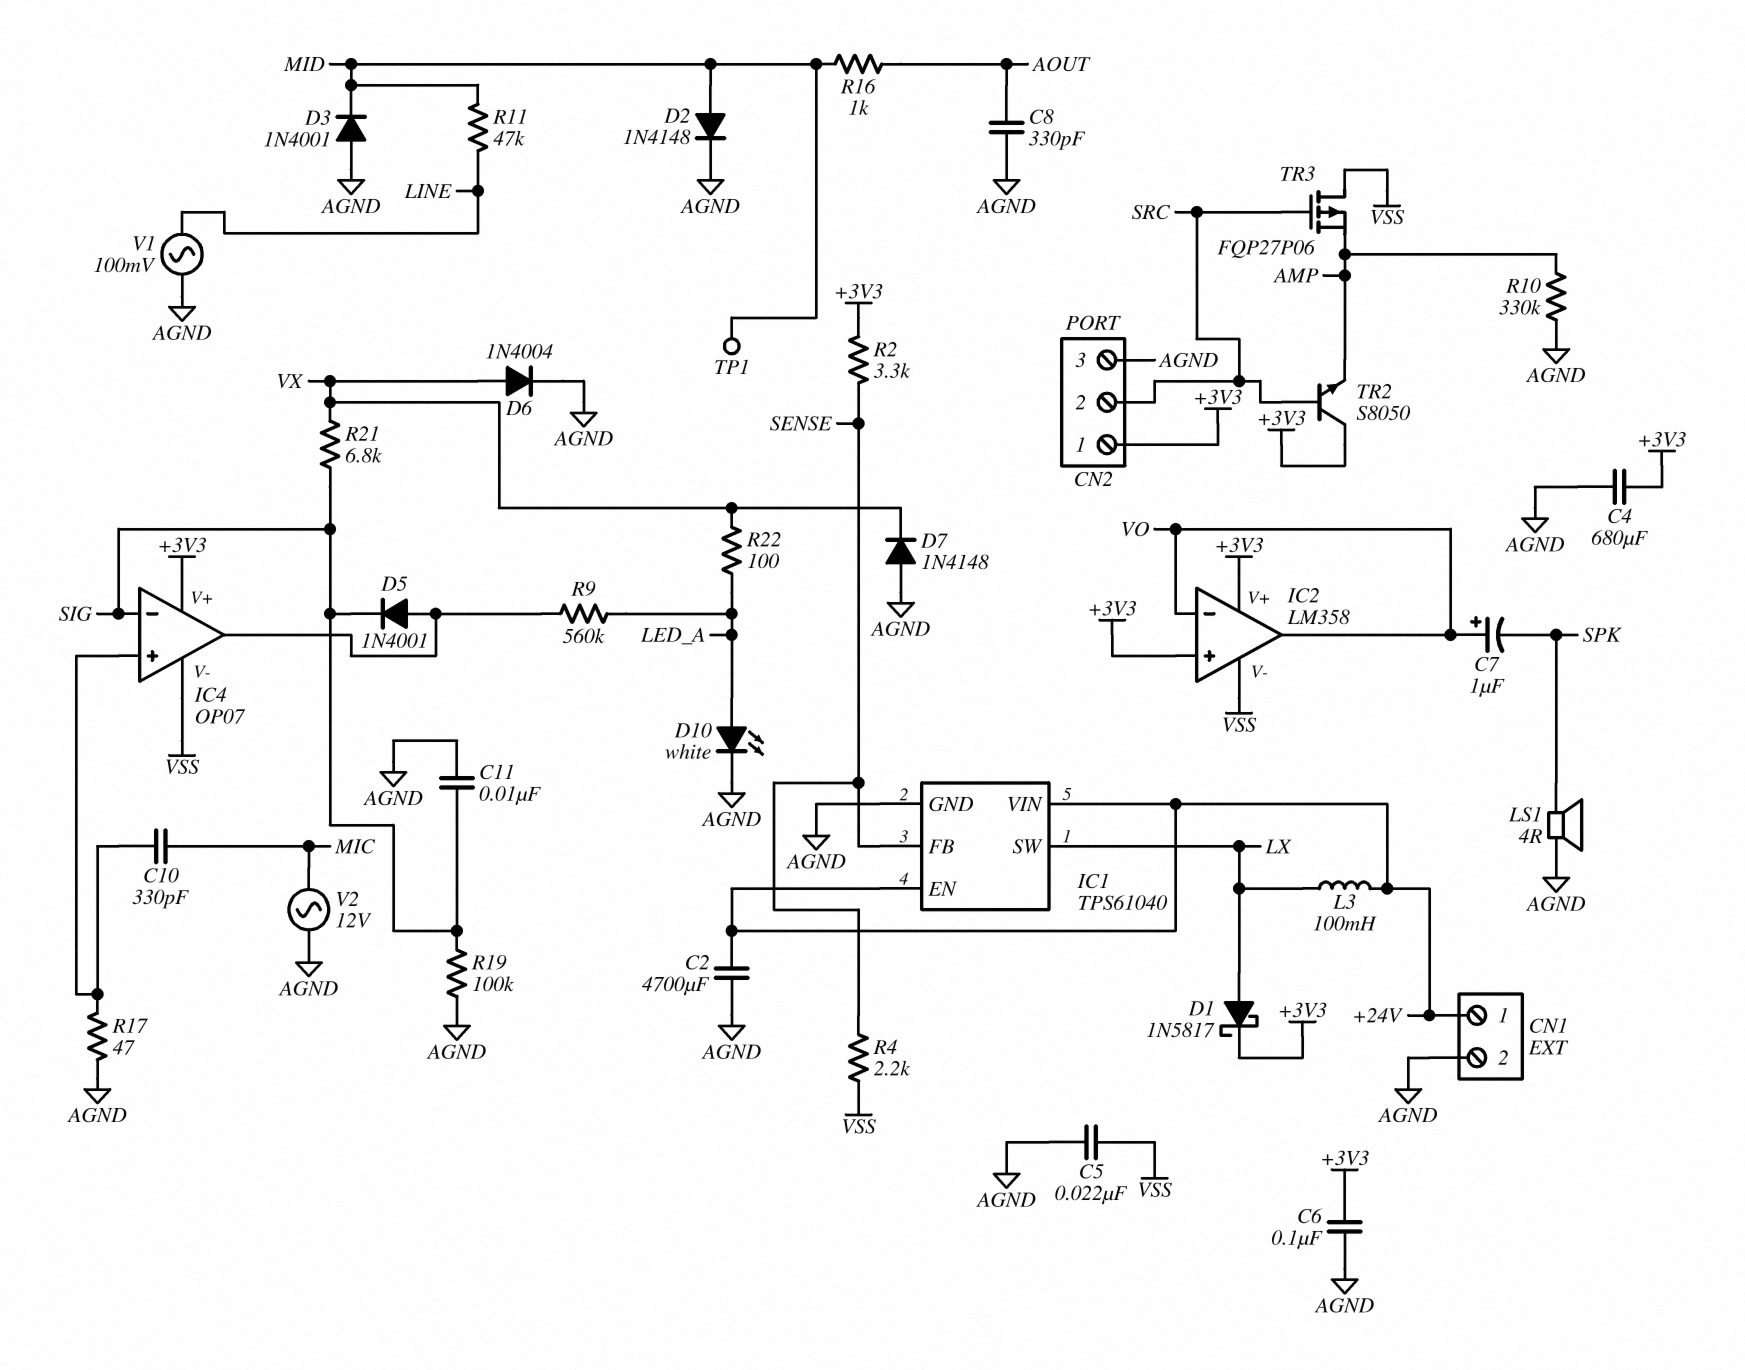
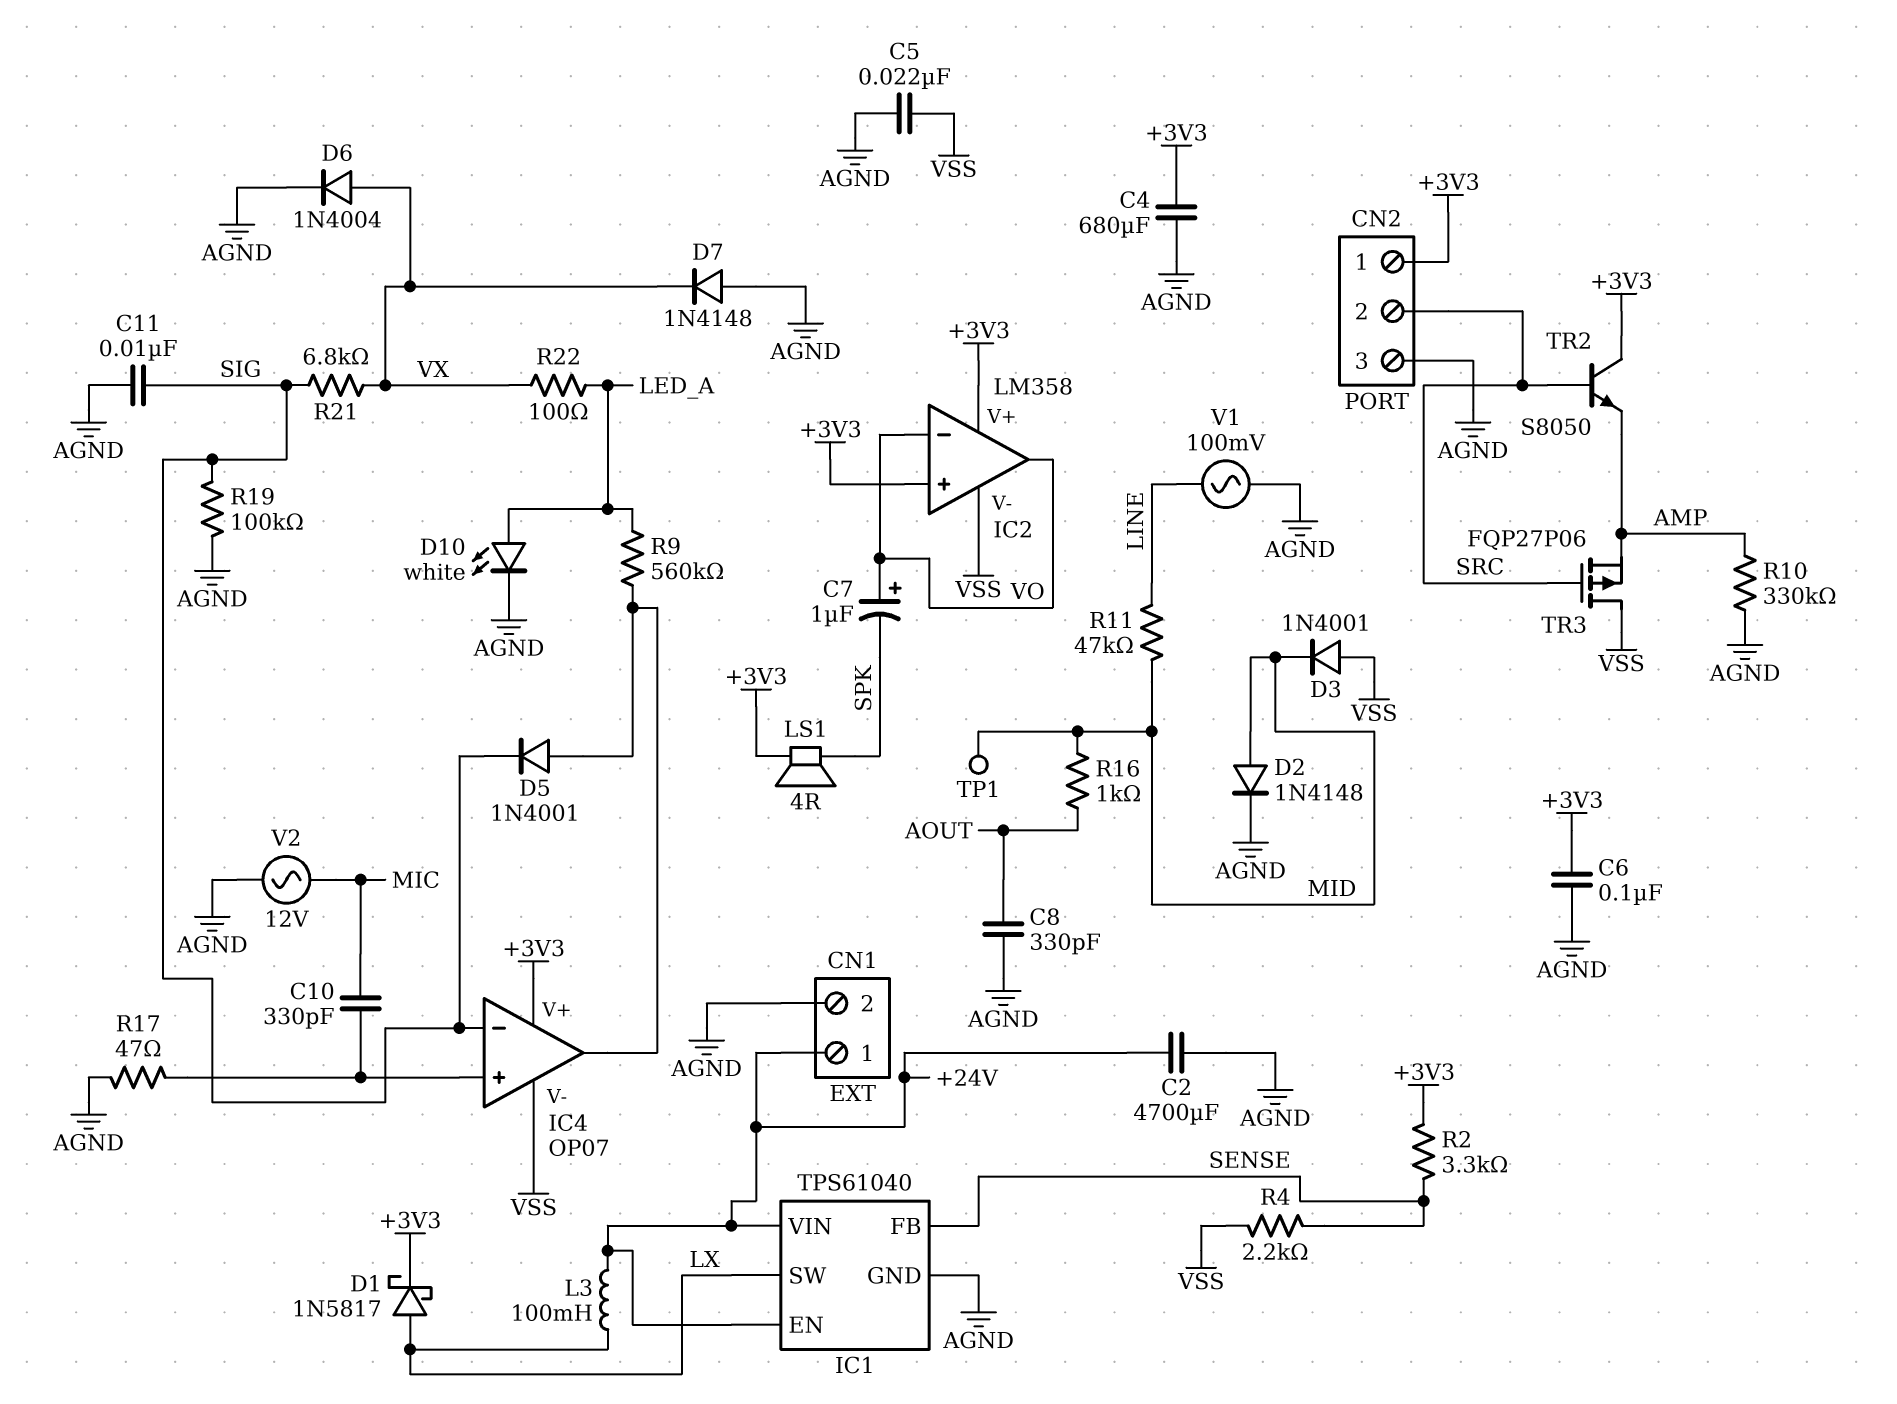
D3: diode 1N4001 (A AGND, K MID) -> diode 1N4001 (A VSS, K MID)
LS1: speaker 4R (AGND, SPK) -> speaker 4R (+3V3, SPK)

